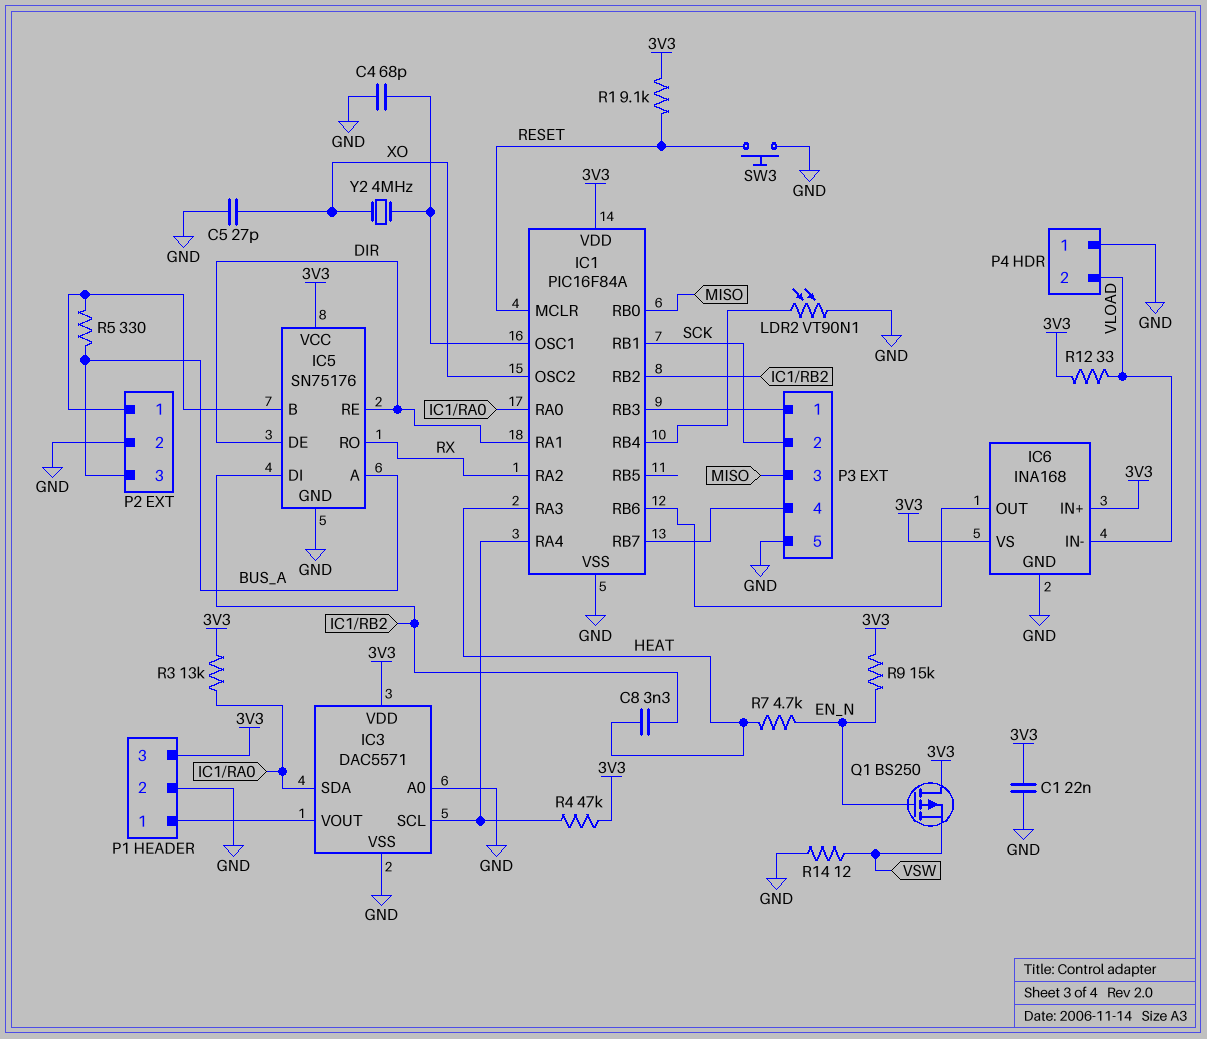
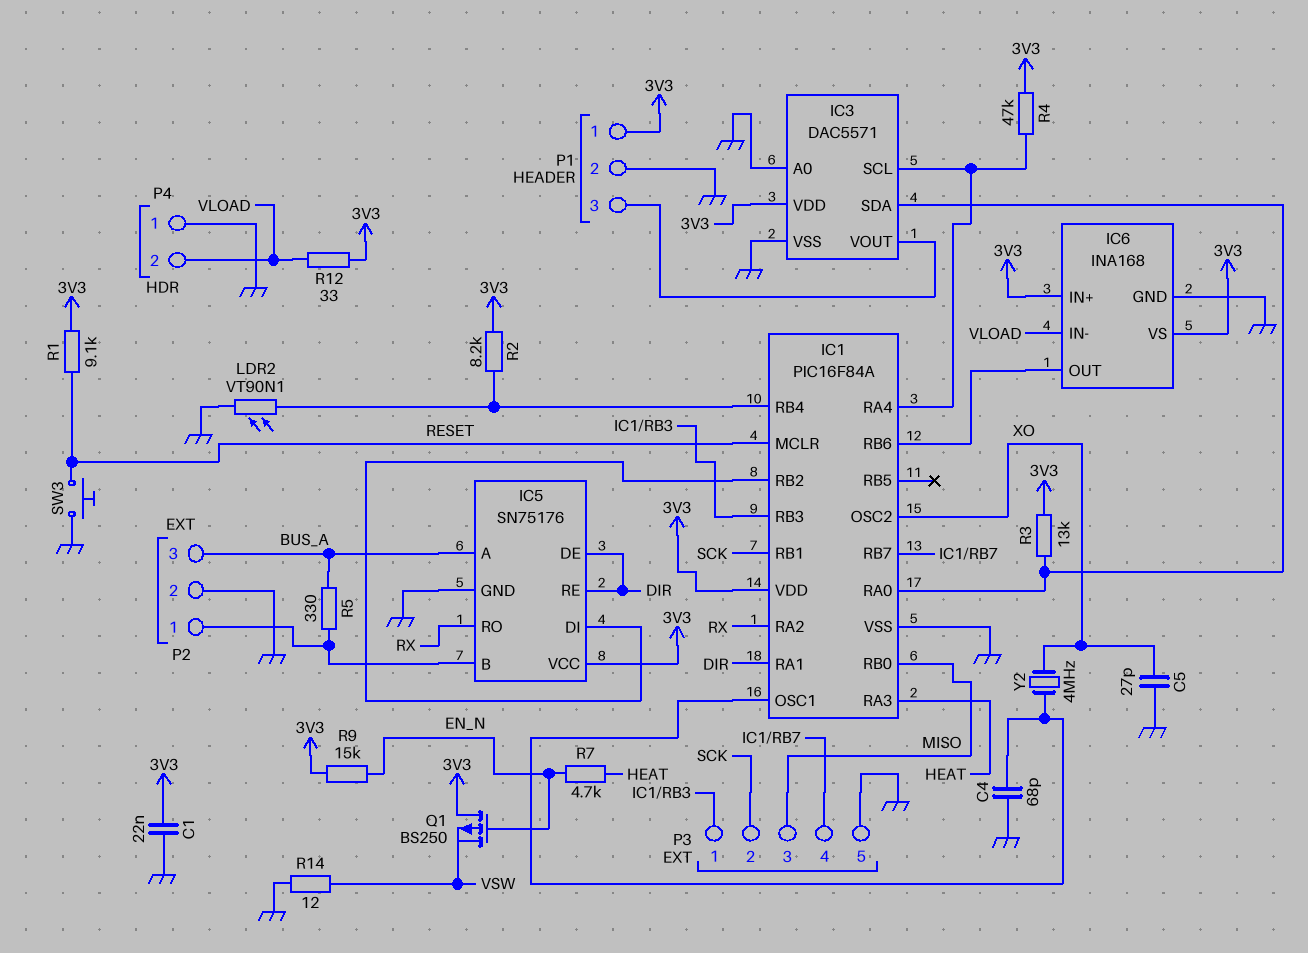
C8: 3.3nF (HEAT, IC1/RB2) -> none
P1 pin 1: IC3/VOUT -> 3V3
P1 pin 3: 3V3 -> IC3/VOUT
R2: none -> 8.2k (3V3, IC1/RB4)

